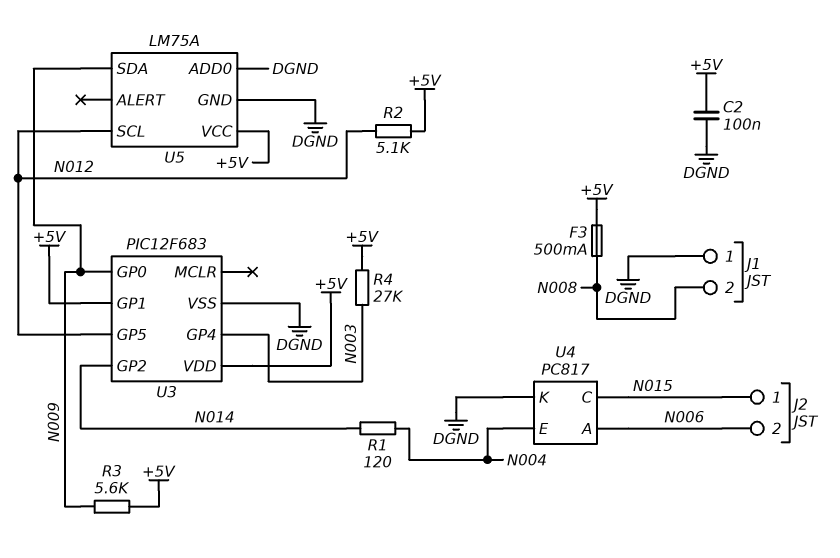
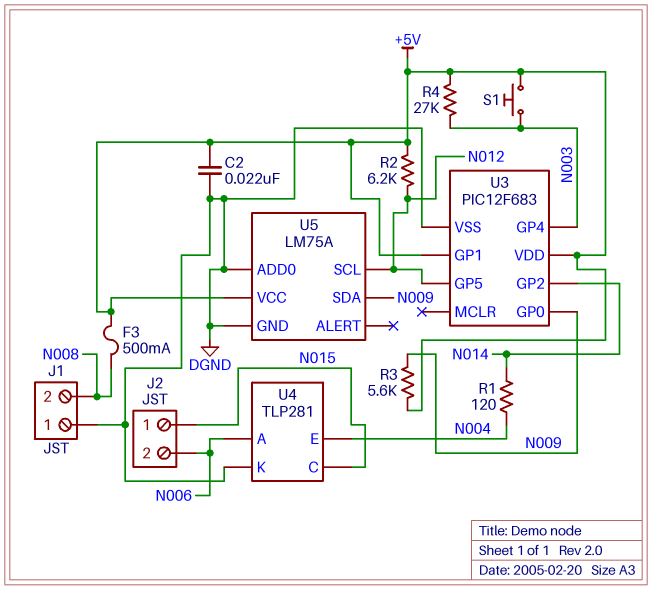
C2: 100nF (+5V, DGND) -> 22nF (+5V, DGND)
R2: 5.1k (+5V, N012) -> 6.2k (+5V, N012)
S1: none -> button (+5V, N003)
U4: PC817 -> TLP281

